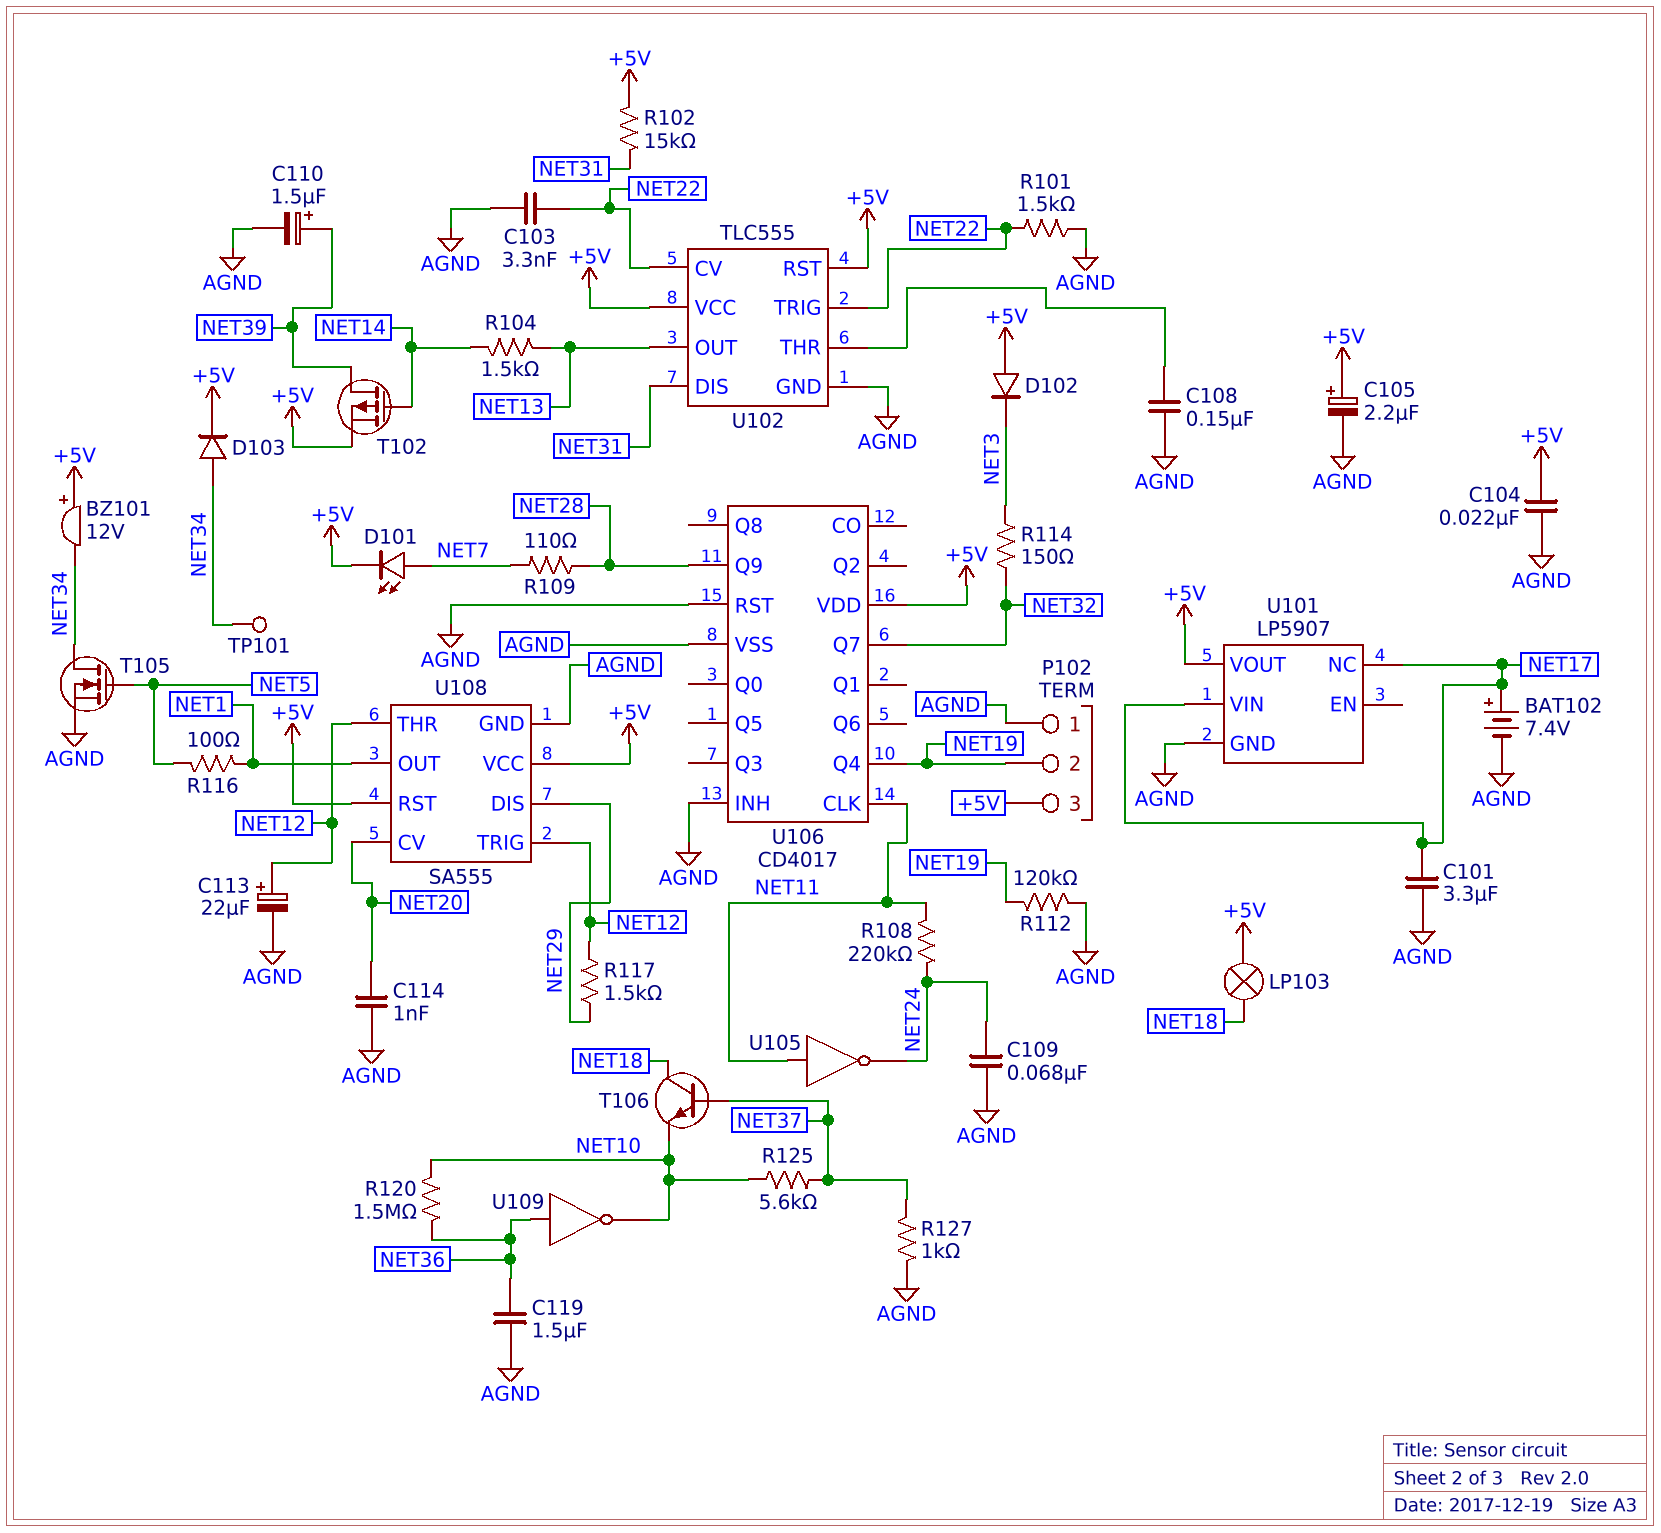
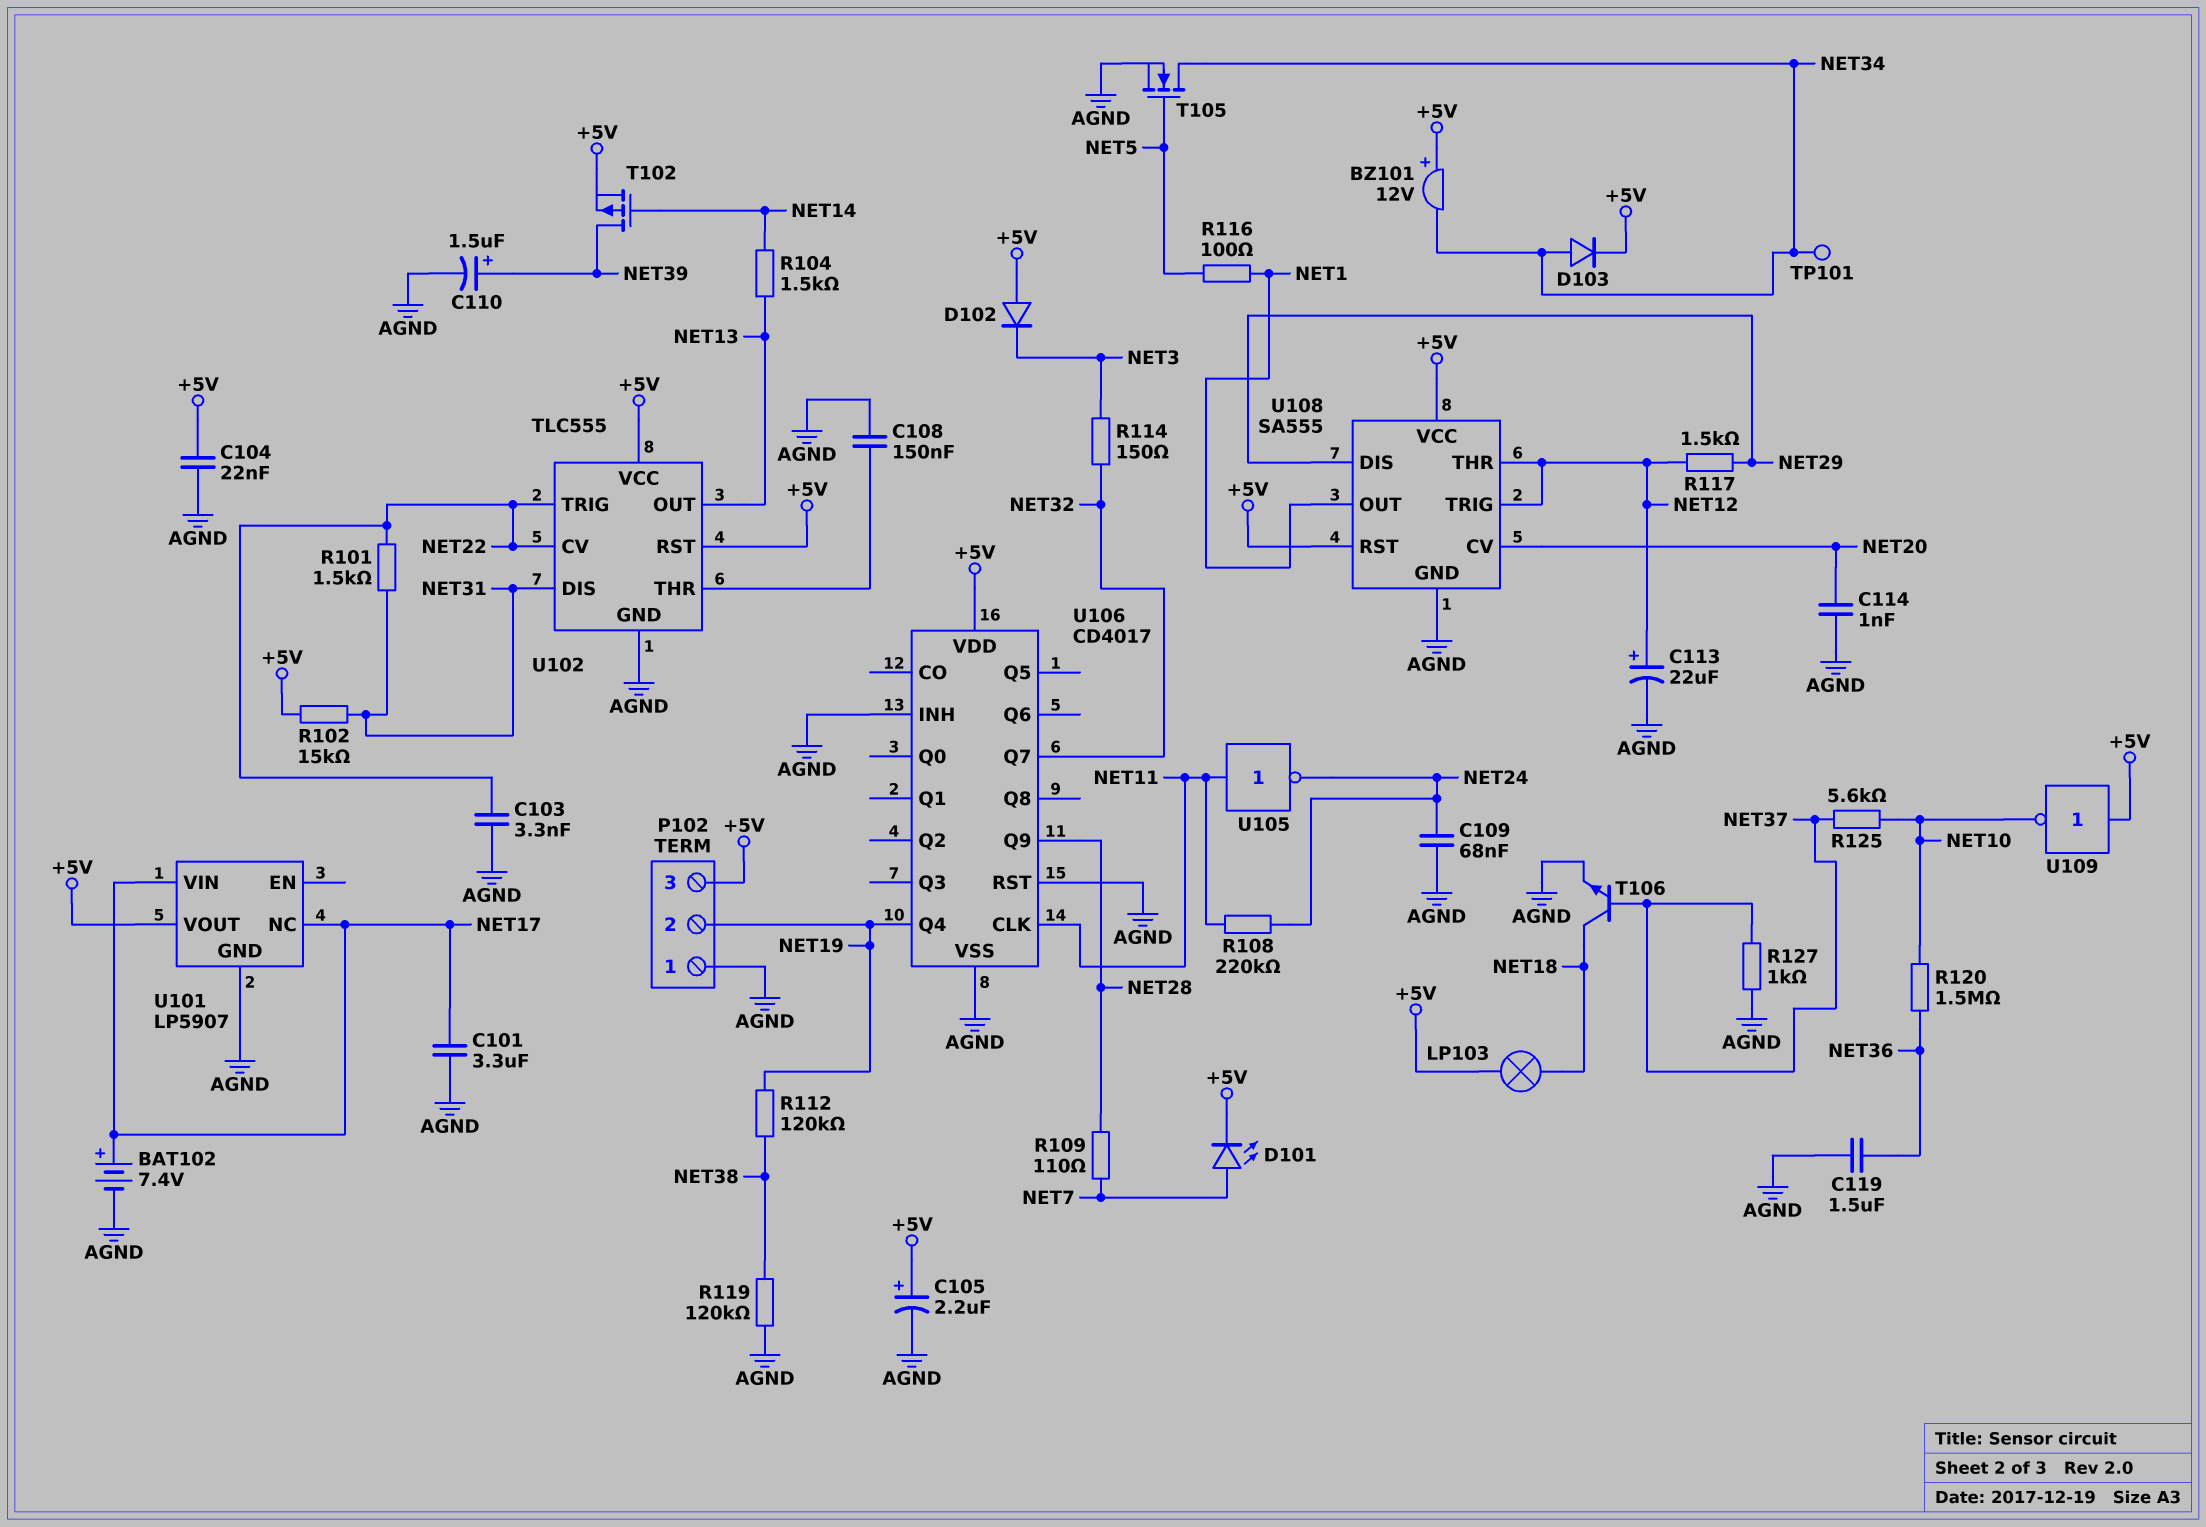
R101: 1.5k (AGND, NET22) -> 1.5k (NET22, NET31)
R112: 120k (AGND, NET19) -> 120k (NET19, NET38)
R119: none -> 120k (AGND, NET38)
T106: NPN (B NET37, C NET18, E NET10) -> NPN (B NET37, C NET18, E AGND)
U109: NOT (in NET36, out NET10) -> NOT (in +5V, out NET10)

